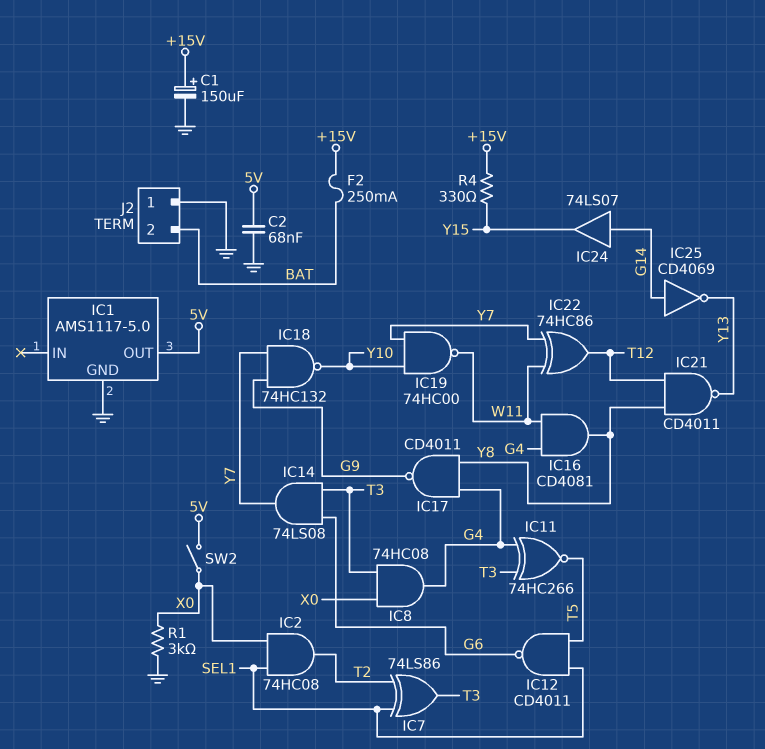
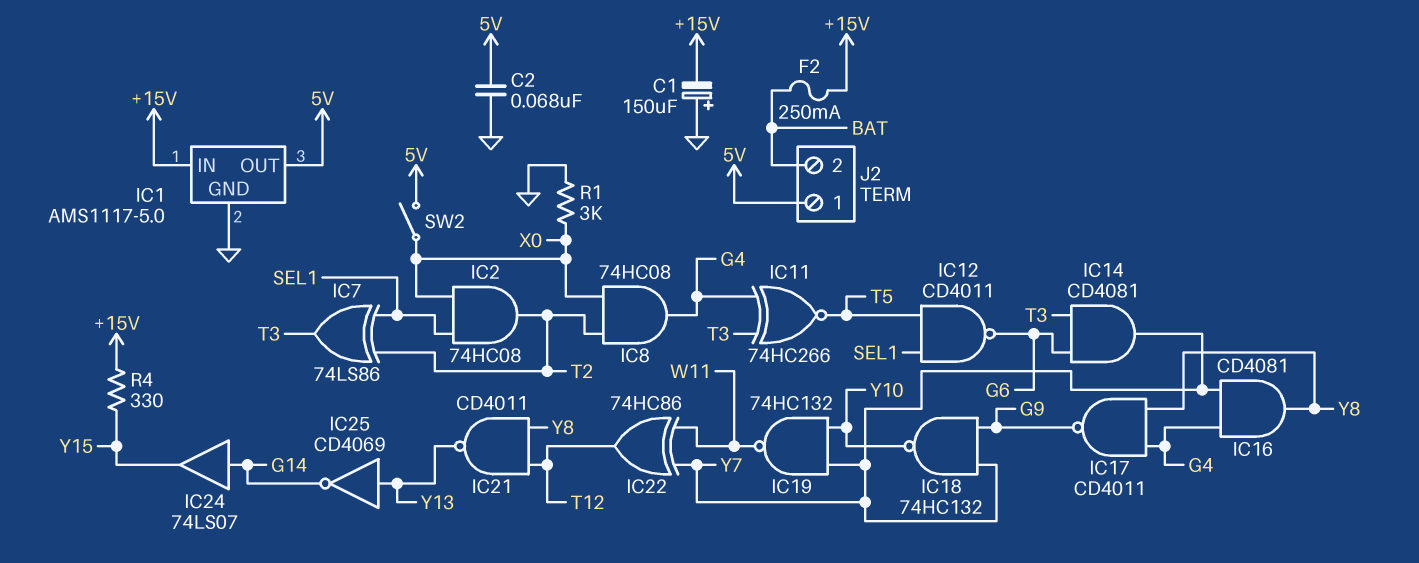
C1: 150uF (plus +15V, minus GND) -> 150uF (plus GND, minus +15V)
IC1 pin IN: none -> +15V
IC8: AND 74HC08 (in T3, in X0, out G4) -> AND 74HC08 (in T2, in X0, out G4)
IC14: AND 74LS08 (in G6, in T3, out Y7) -> AND CD4081 (in G6, in T3, out Y7)
IC16: AND CD4081 (in G4, in W11, out Y8) -> AND CD4081 (in G4, in Y7, out Y8)
IC19: NAND 74HC00 (in Y7, in Y10, out W11) -> NAND 74HC132 (in Y7, in Y10, out W11)
IC25: NOT CD4069 (in G14, out Y13) -> NOT CD4069 (in Y13, out G14)
J2 pin 1: GND -> 5V

